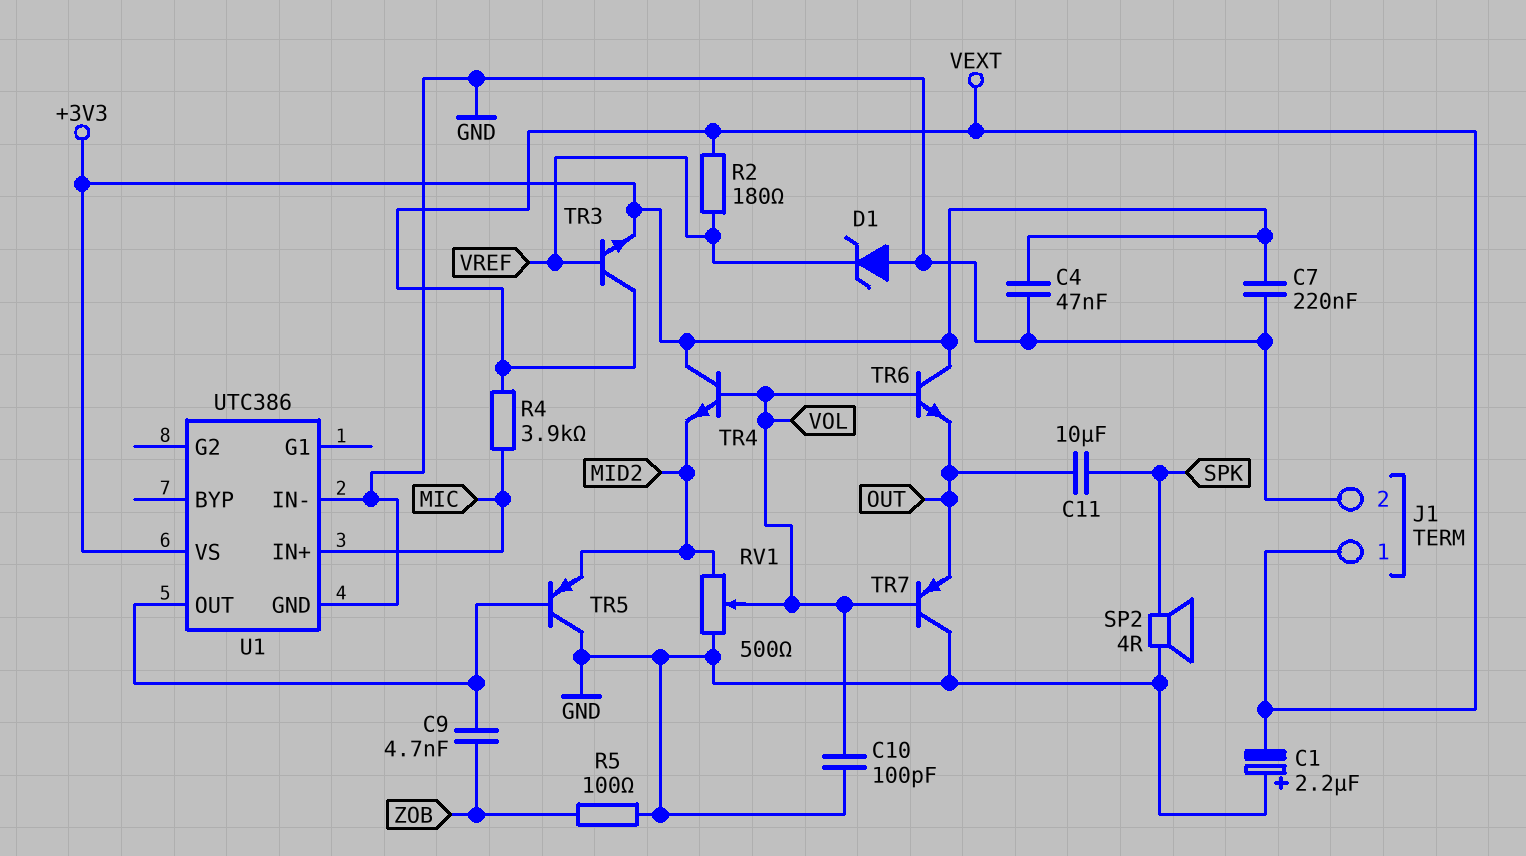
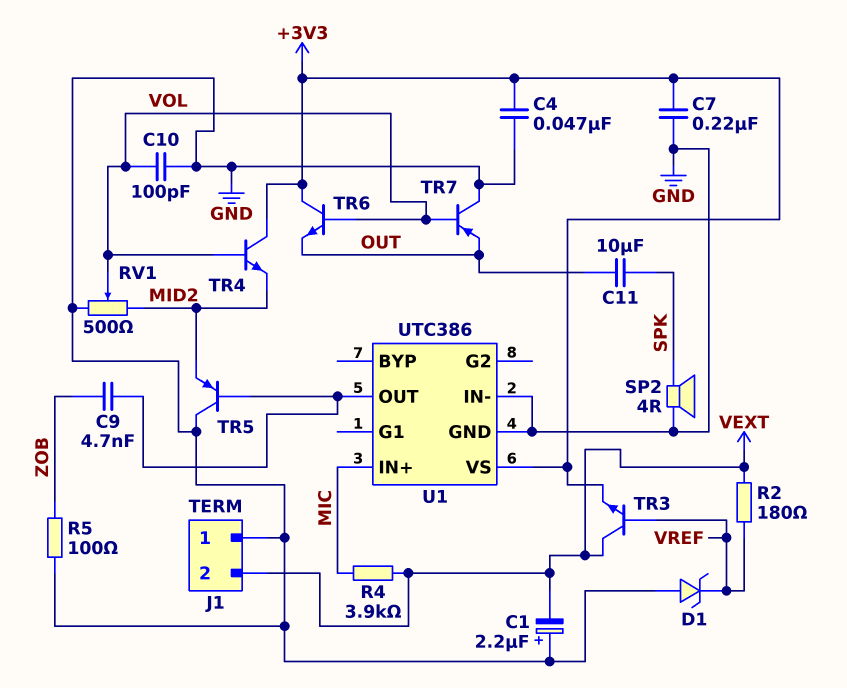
J1 pin 1: VEXT -> GND
J1 pin 2: GND -> VEXT

